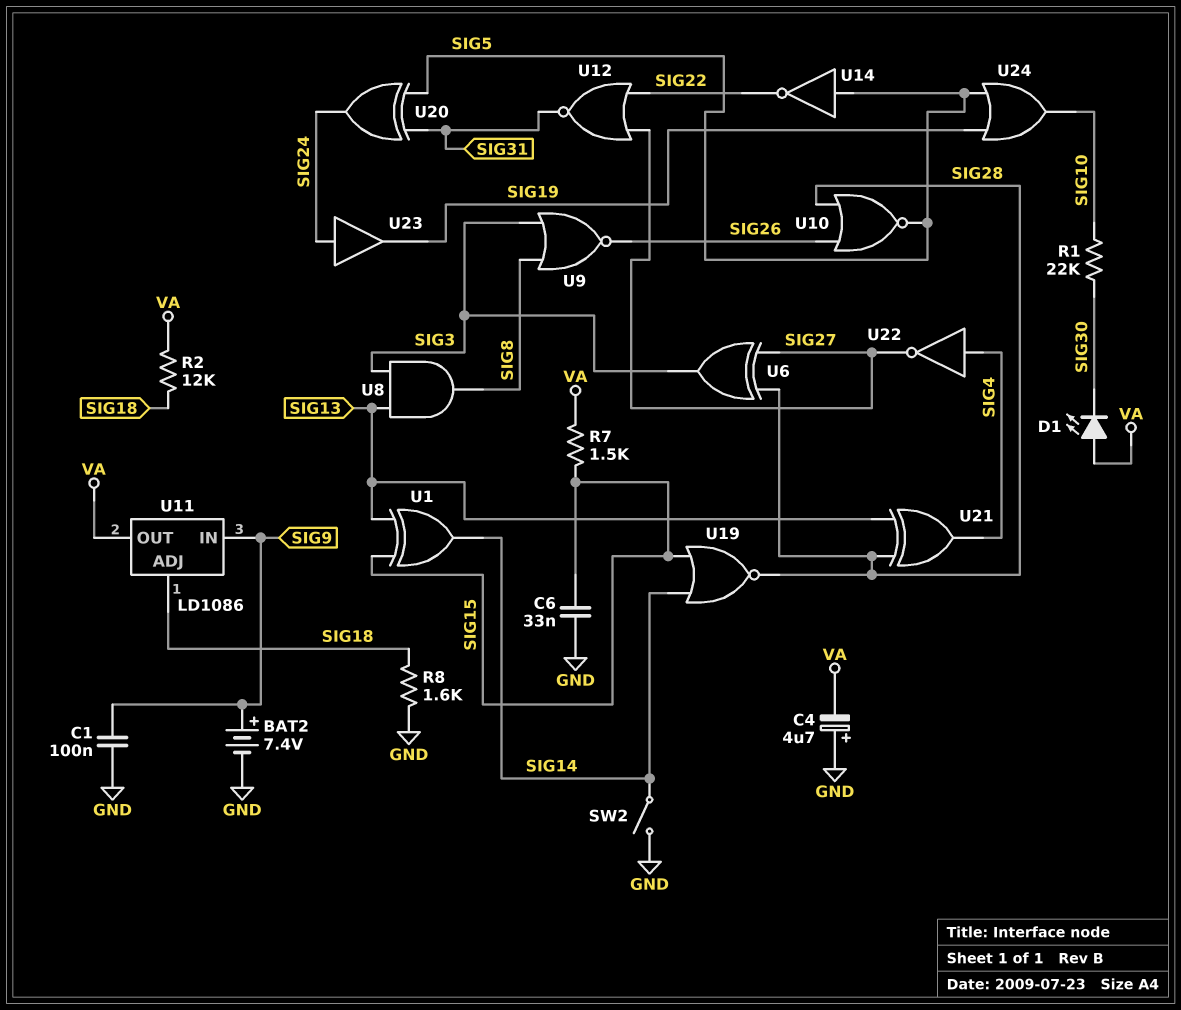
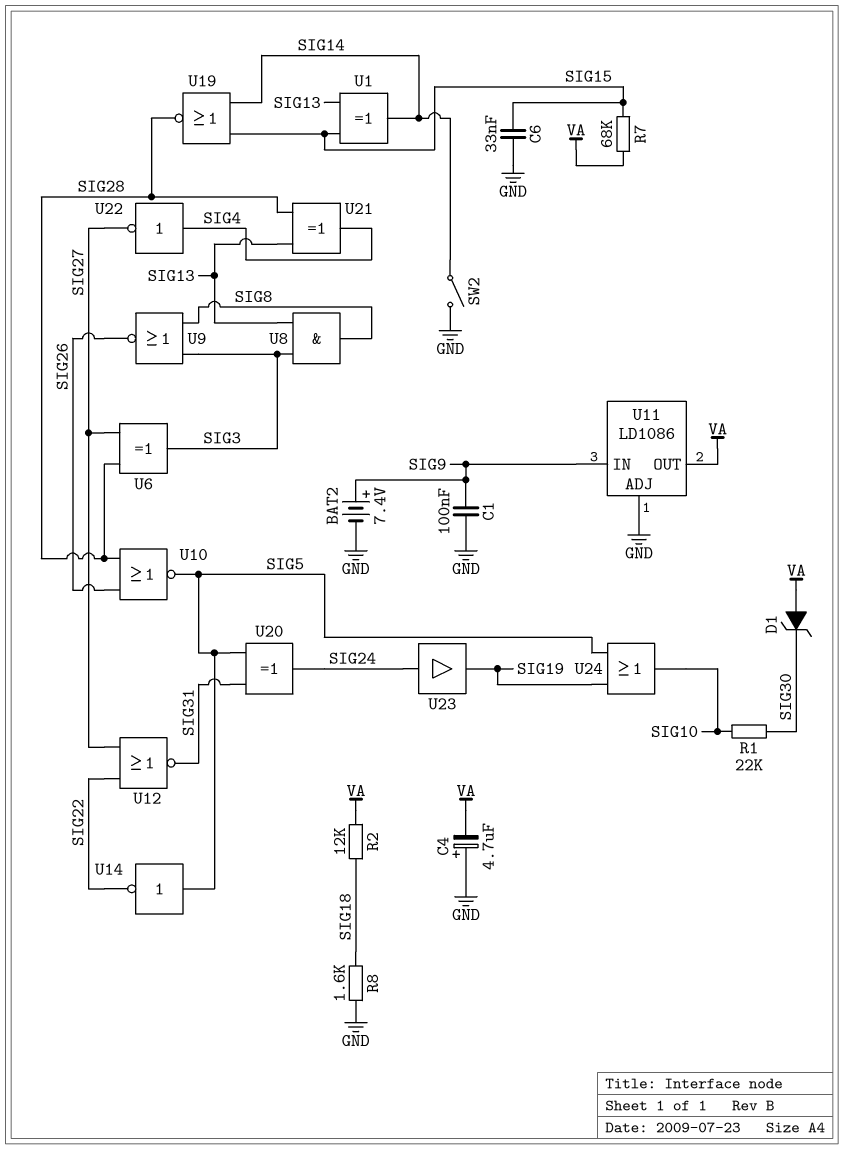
D1: LED (A VA, K SIG30) -> zener (A VA, K SIG30)
R7: 1.5k (SIG15, VA) -> 68k (SIG15, VA)
U11 pin ADJ: SIG18 -> GND

